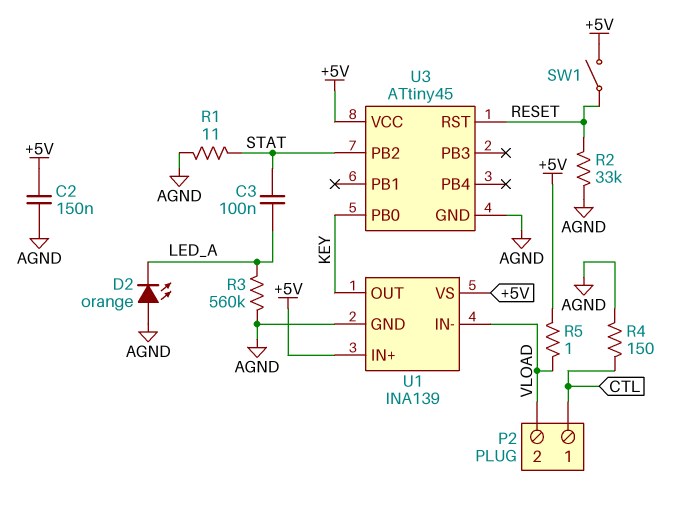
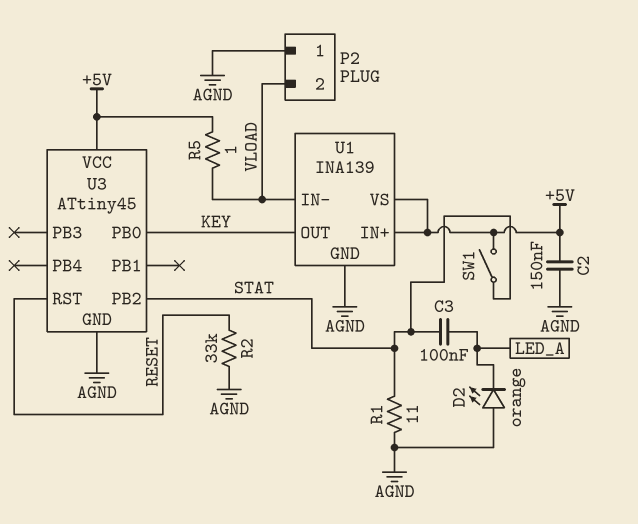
P2 pin 1: CTL -> AGND
R3: 560k (AGND, LED_A) -> none
R4: 150 (AGND, CTL) -> none
SW1: switch (+5V, RESET) -> switch (+5V, STAT)

